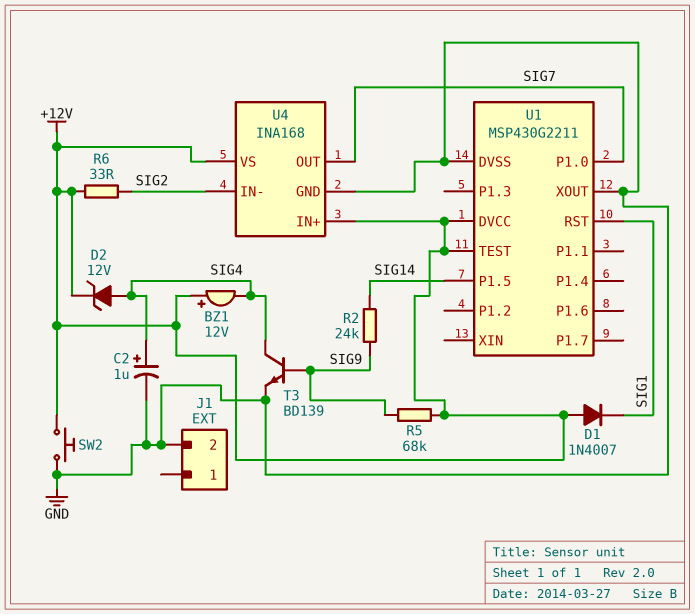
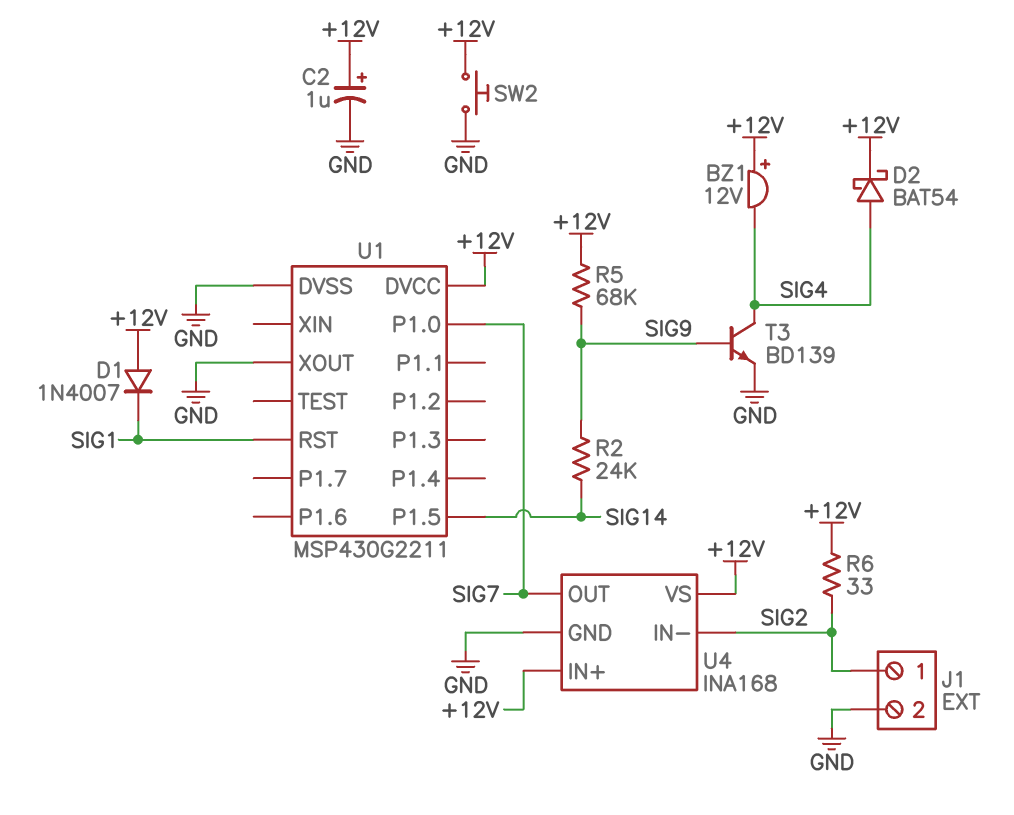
C2: 1uF (plus SIG4, minus GND) -> 1uF (plus +12V, minus GND)
D2: zener 12V (A SIG4, K +12V) -> schottky BAT54 (A SIG4, K +12V)
J1 pin 1: none -> SIG2
U1 pin TEST: +12V -> none

